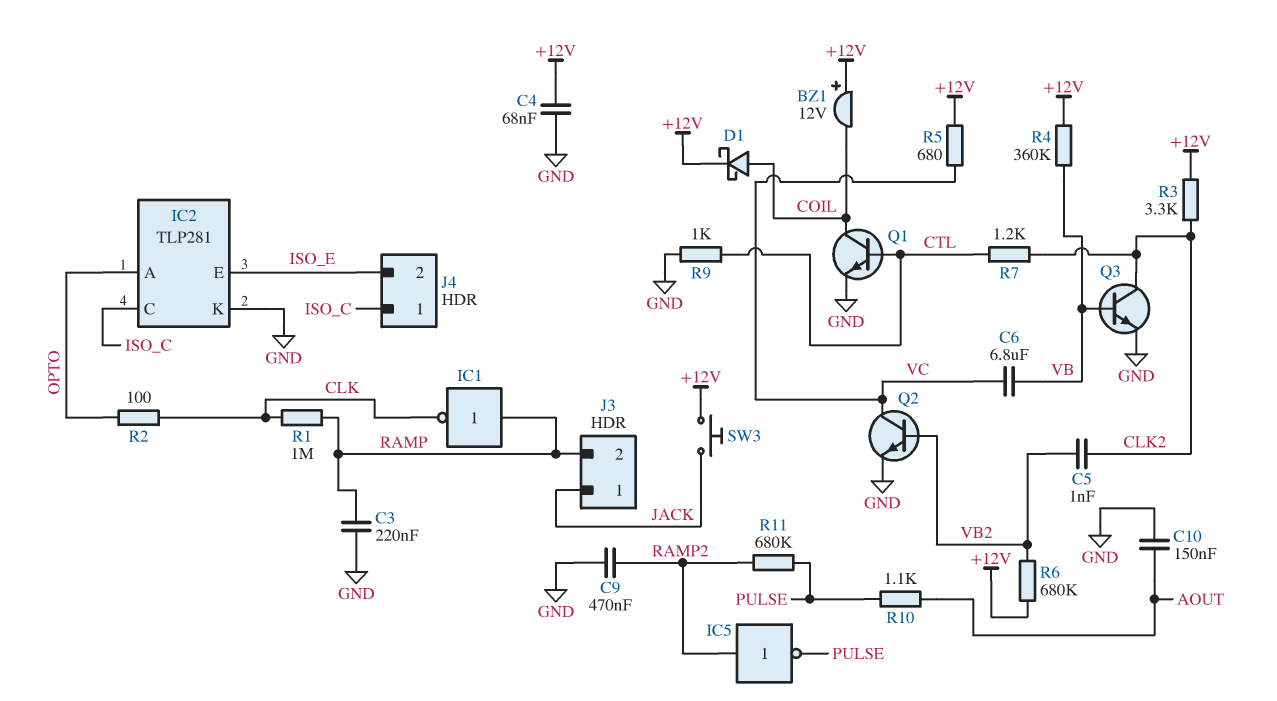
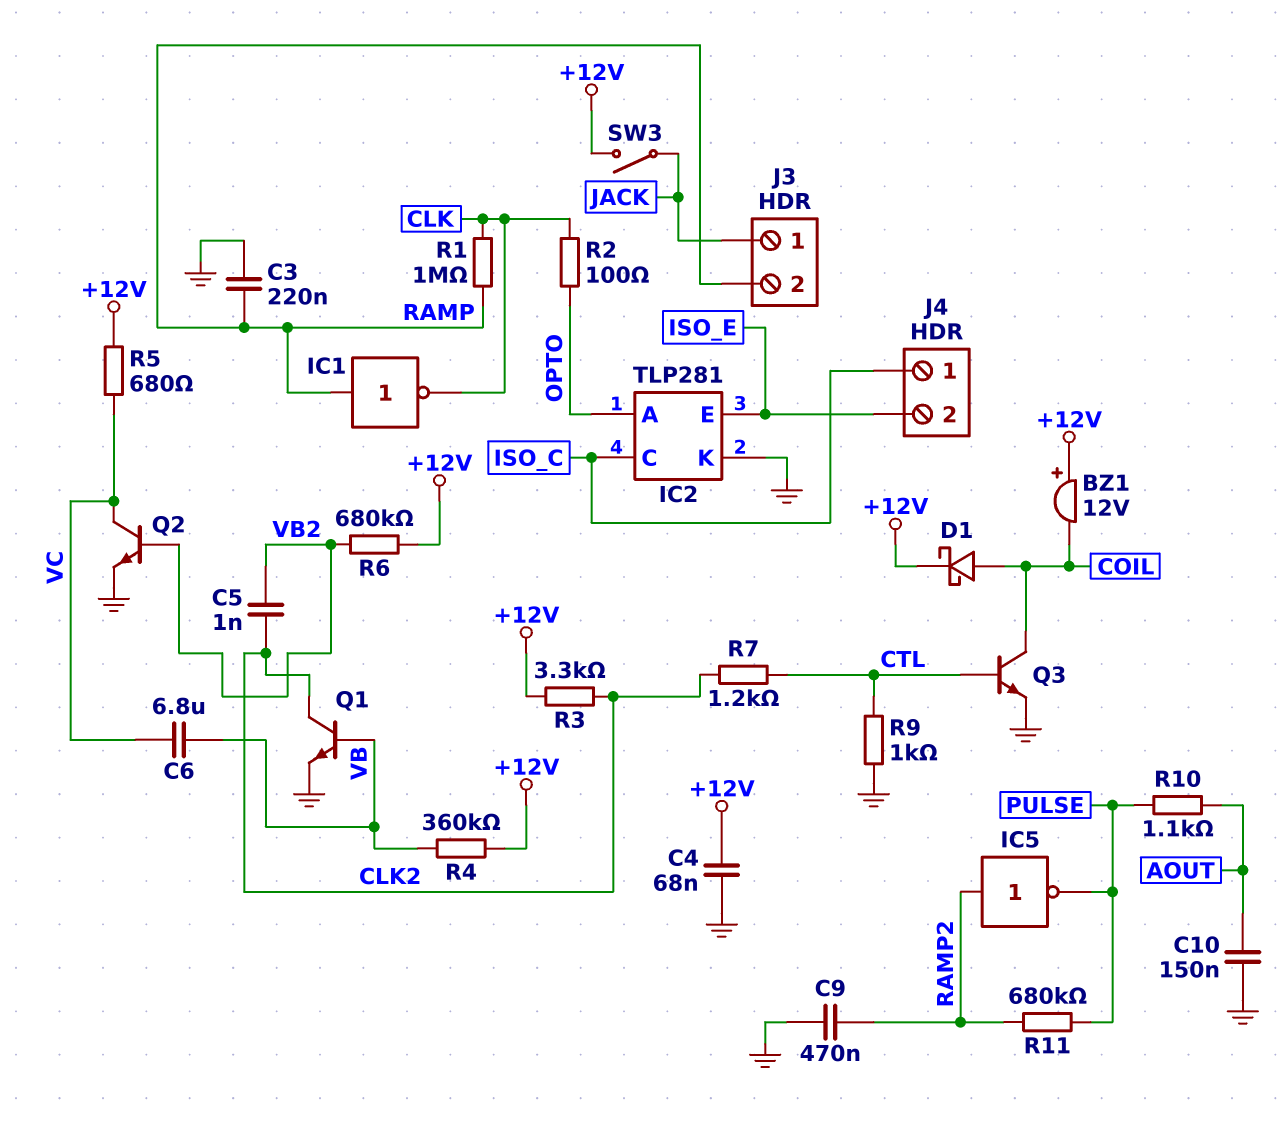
Q1: NPN (B CTL, C COIL, E GND) -> NPN (B VB, C CLK2, E GND)
Q3: NPN (B VB, C CLK2, E GND) -> NPN (B CTL, C COIL, E GND)
SW3: button (+12V, JACK) -> switch (+12V, JACK)

